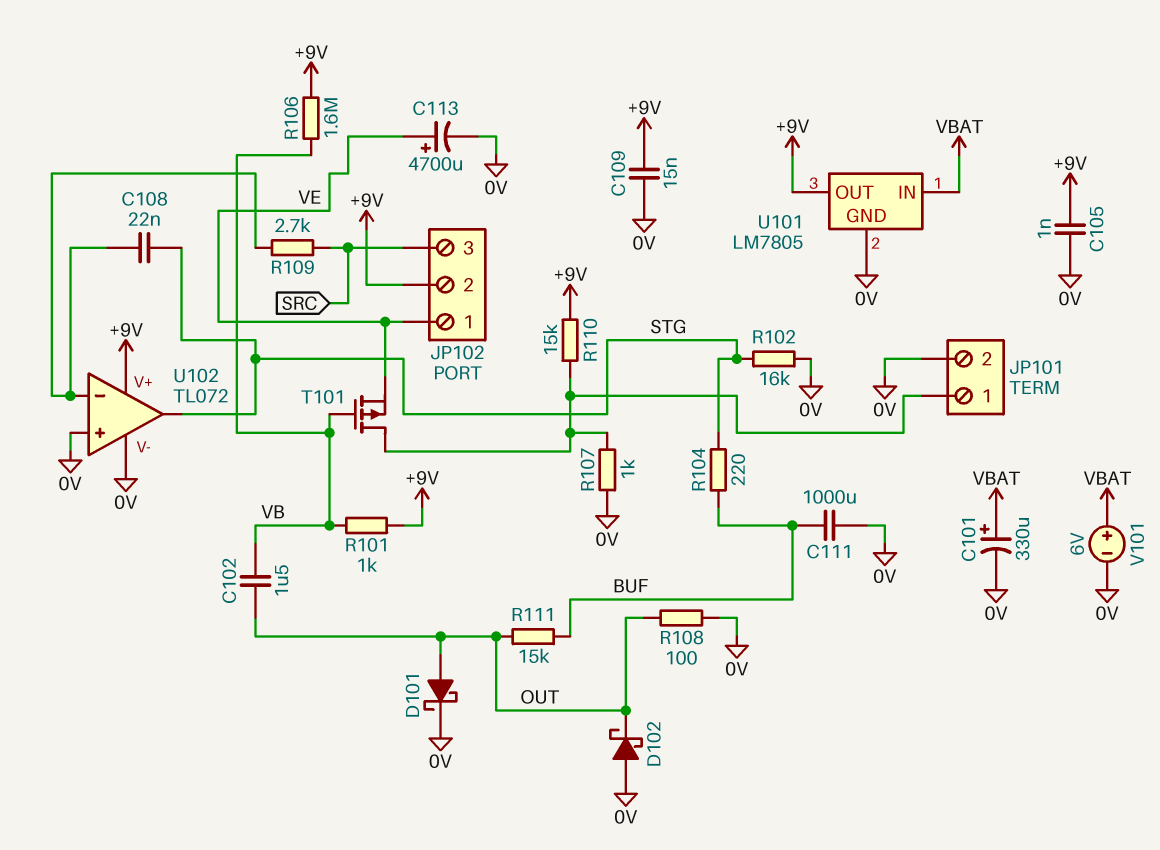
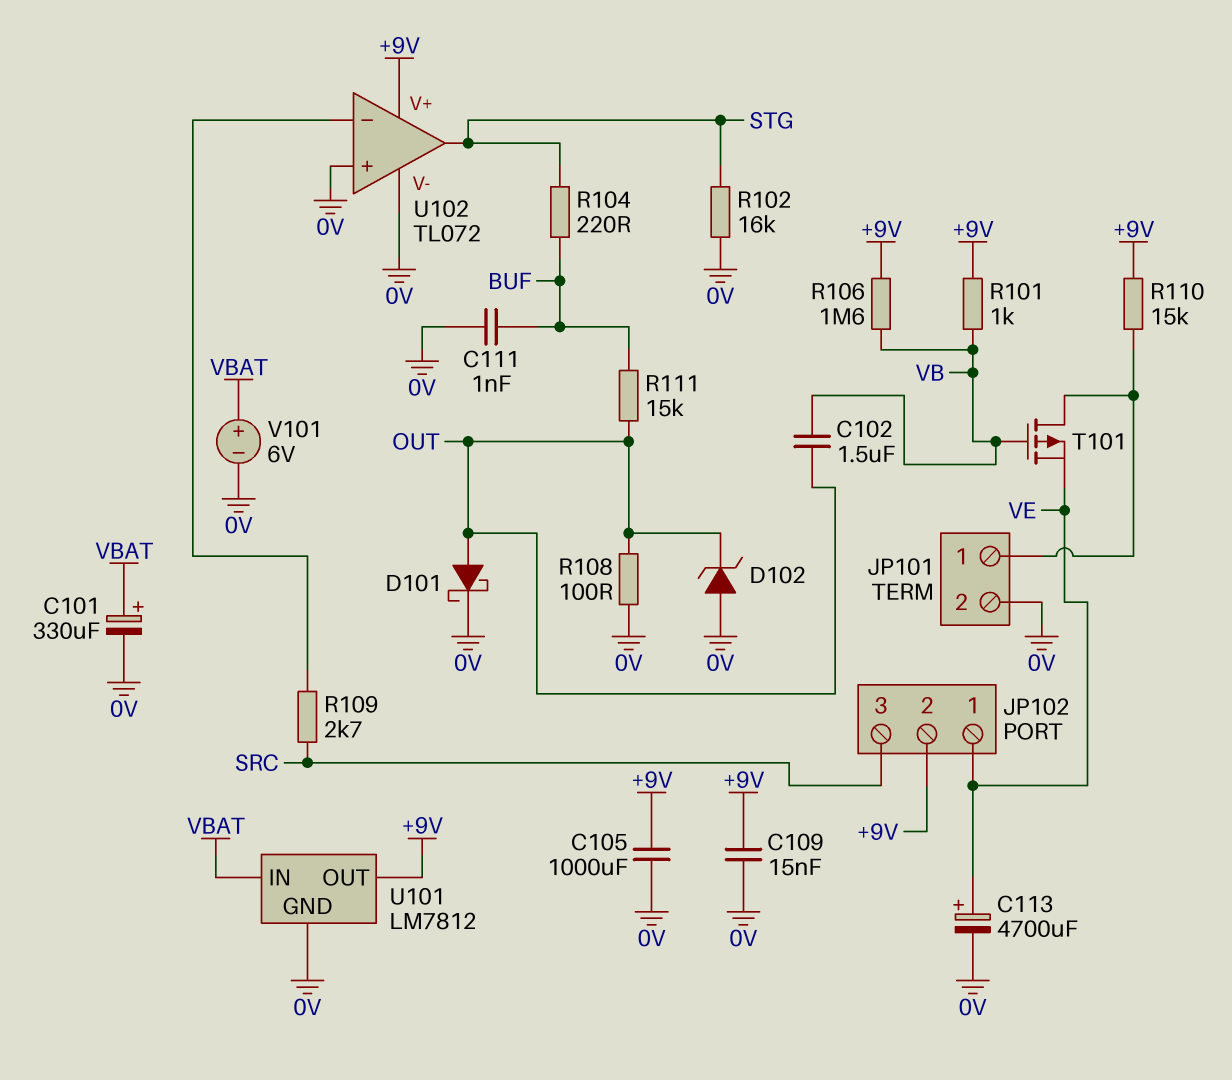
C105: 1nF (+9V, 0V) -> 1000uF (+9V, 0V)
C108: 22nF (STG, U102/in-) -> none
C111: 1000uF (0V, BUF) -> 1nF (0V, BUF)
D102: schottky (A 0V, K OUT) -> zener (A 0V, K OUT)
R107: 1k (0V, JP101/1) -> none
U101: LM7805 -> LM7812

